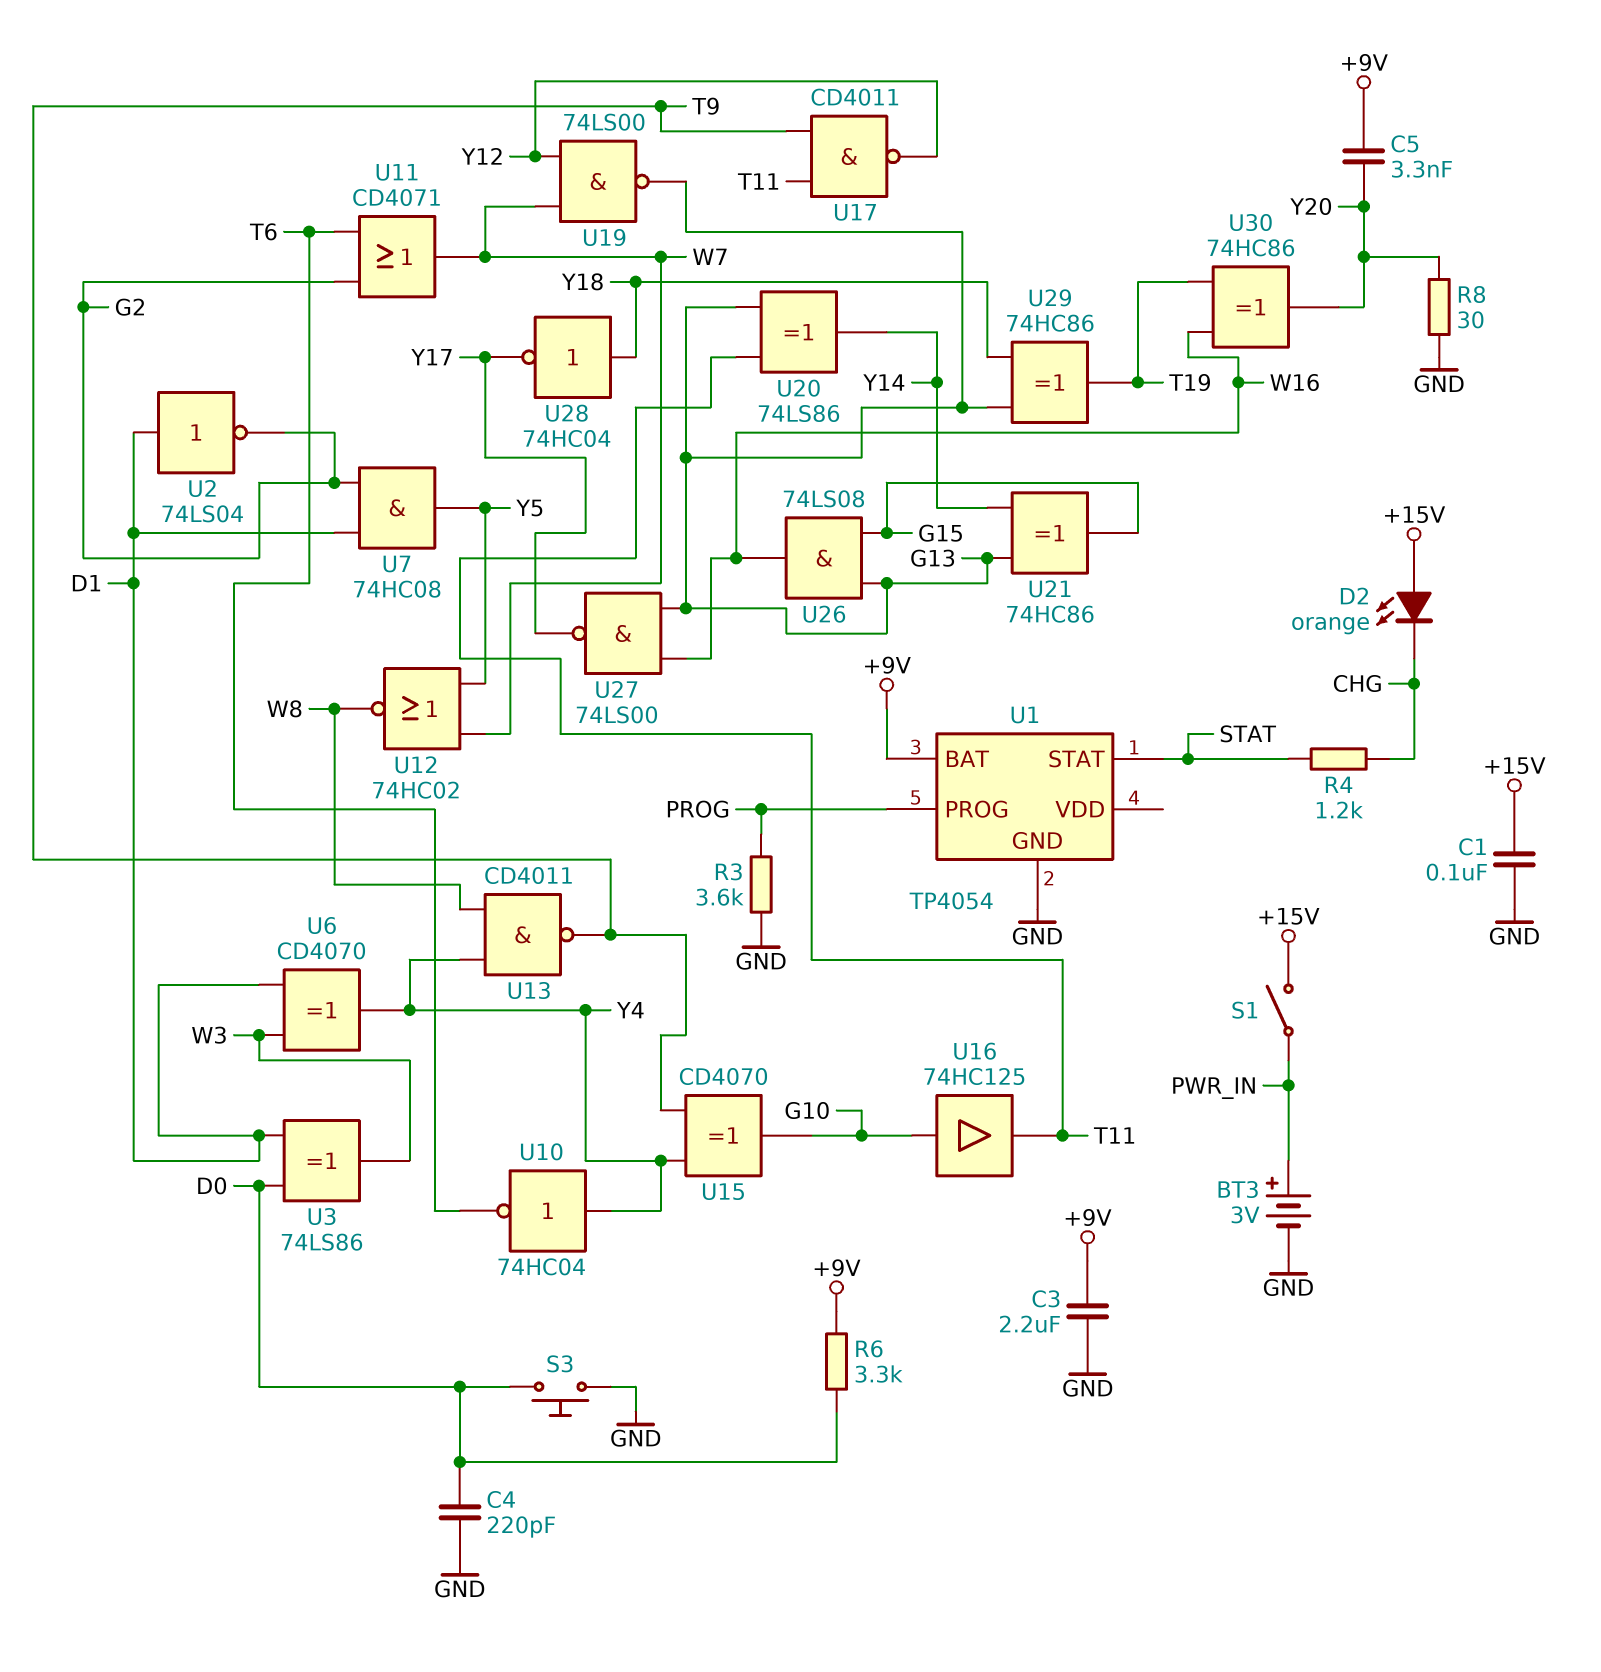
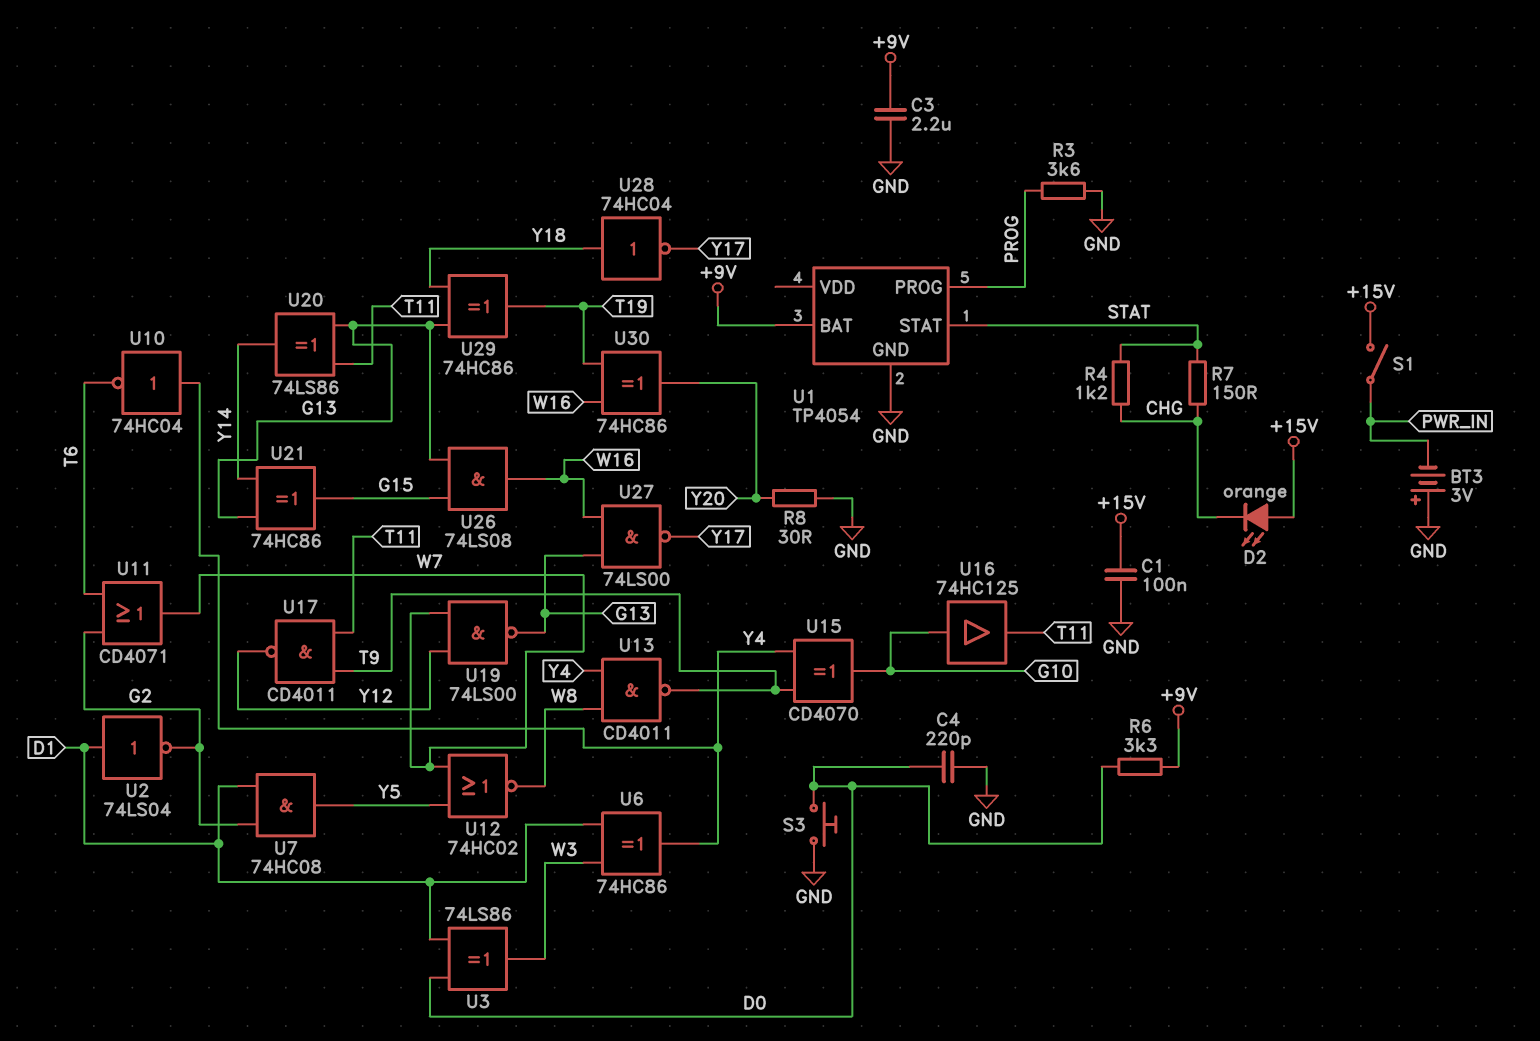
BT3: 3V (plus PWR_IN, minus GND) -> 3V (plus GND, minus PWR_IN)
C5: 3.3nF (+9V, Y20) -> none
R7: none -> 150 (CHG, STAT)
U6: XOR CD4070 (in D1, in W3, out Y4) -> XOR 74HC86 (in D1, in W3, out Y4)

